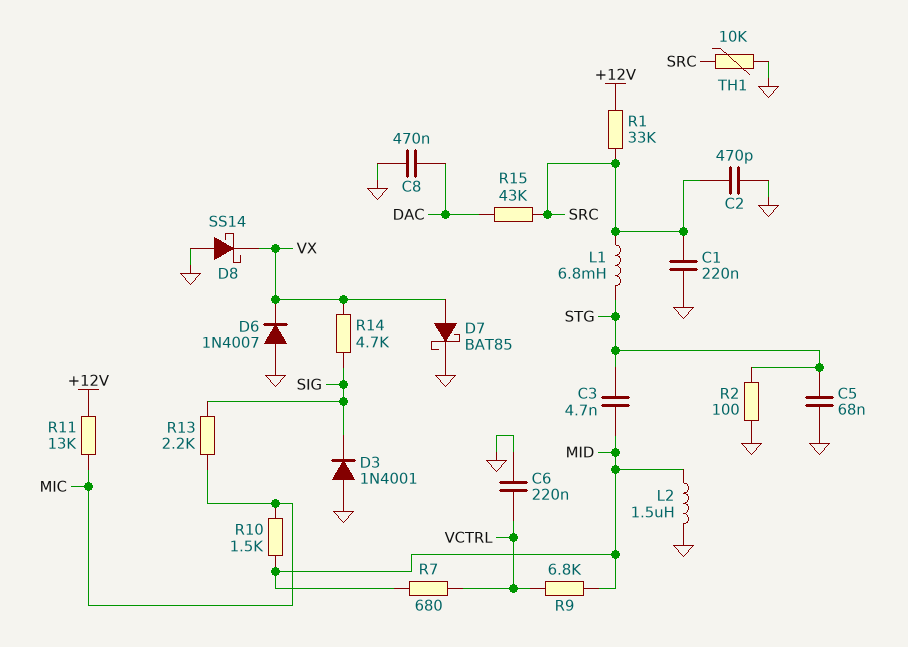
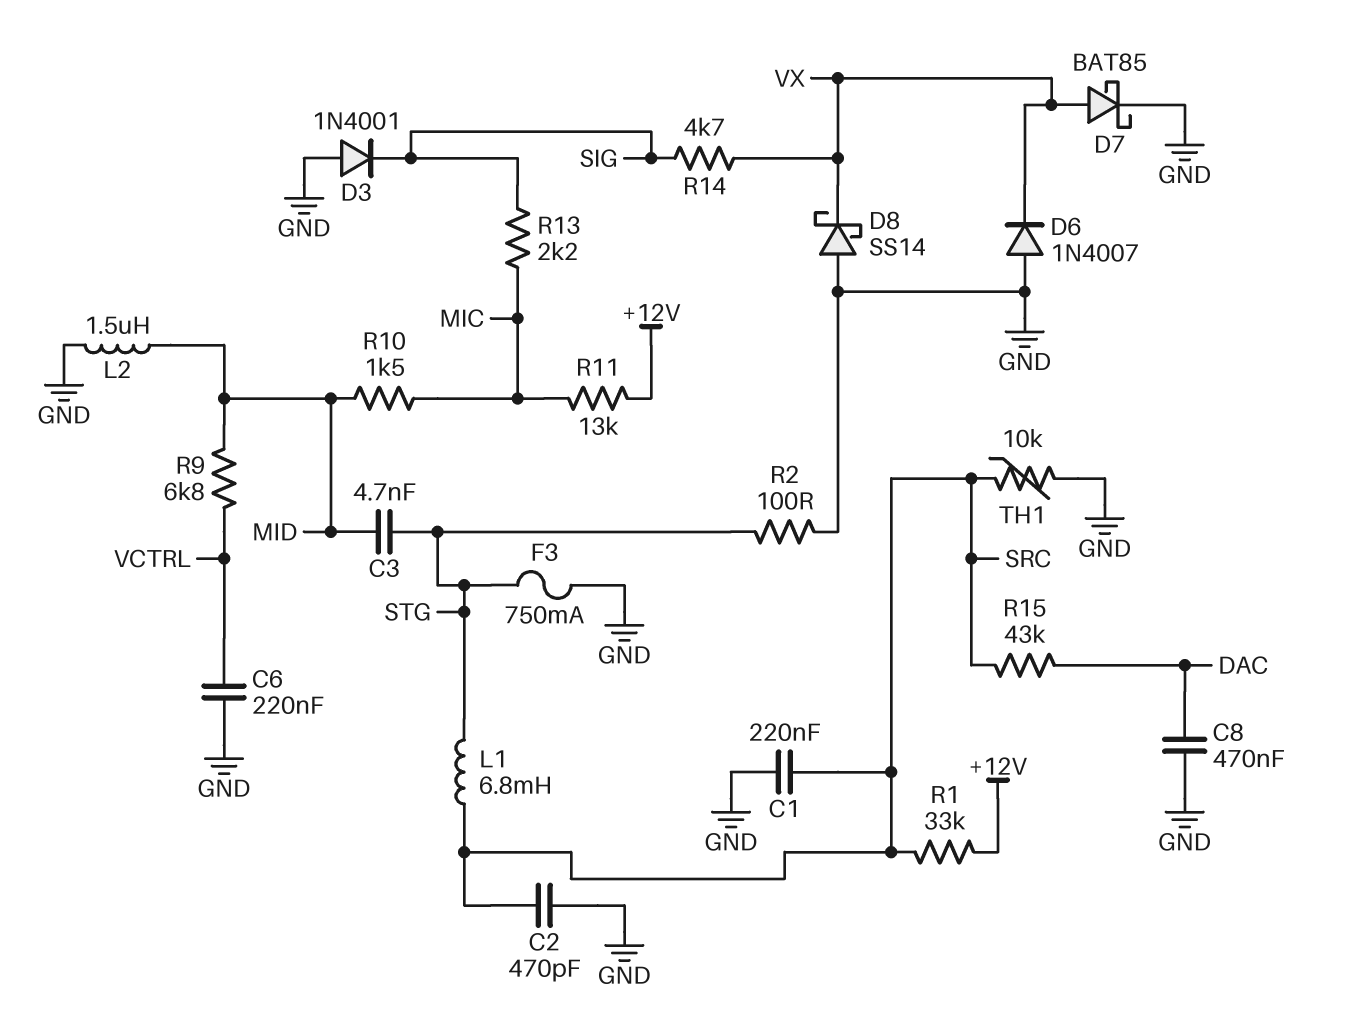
C5: 68nF (GND, STG) -> none
F3: none -> 750mA (GND, STG)
R7: 680 (MID, VCTRL) -> none

